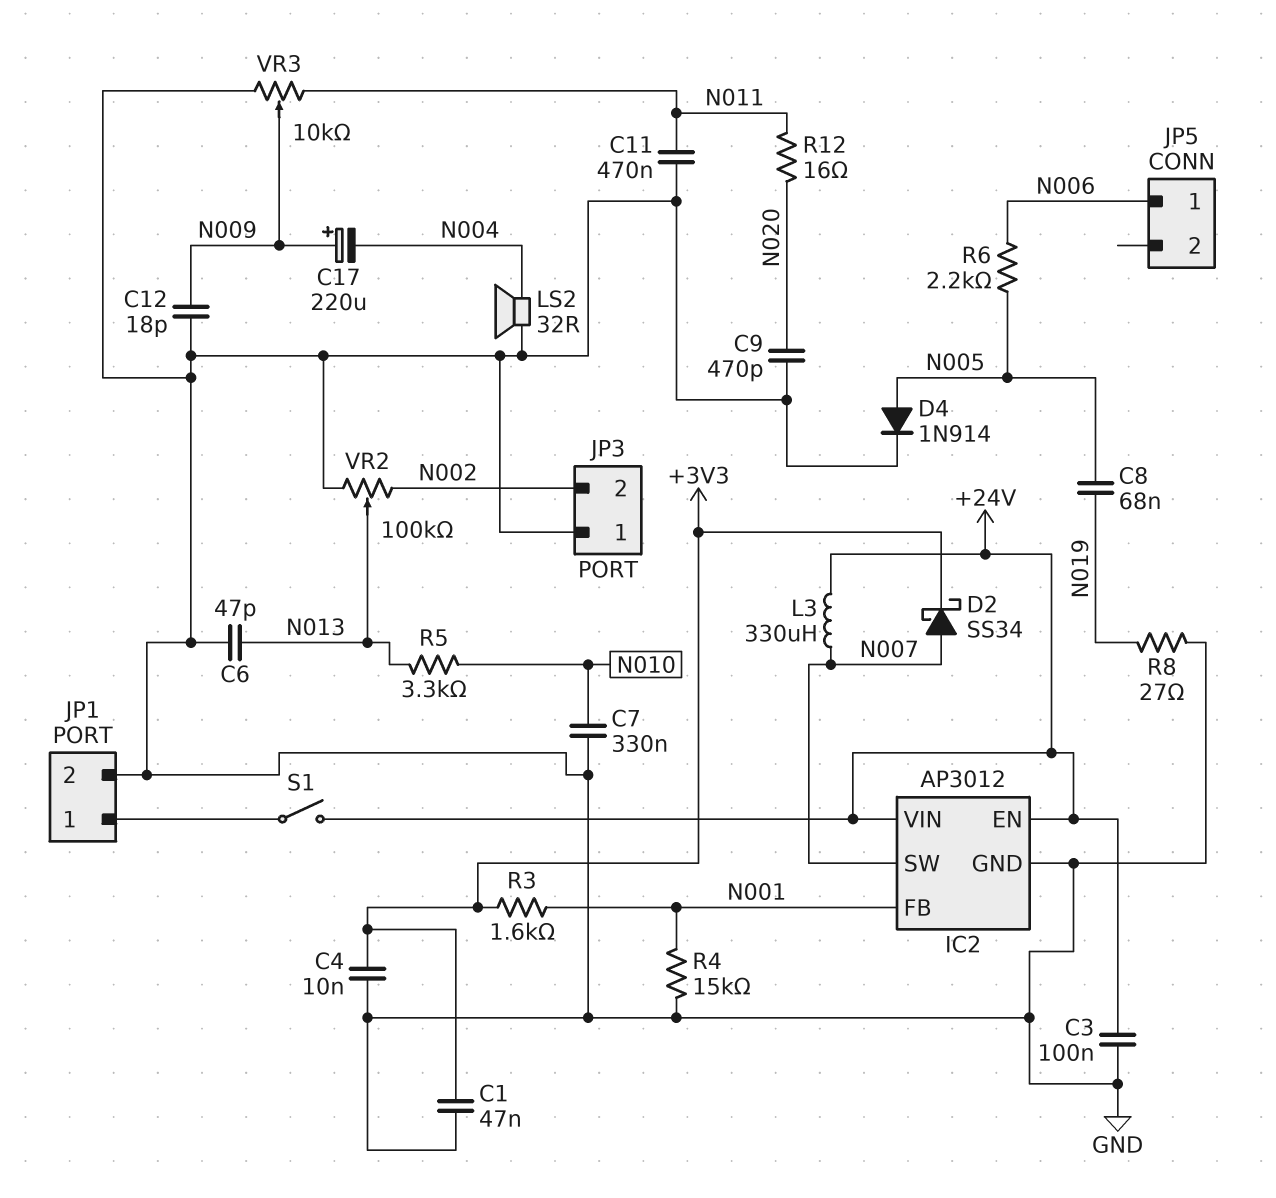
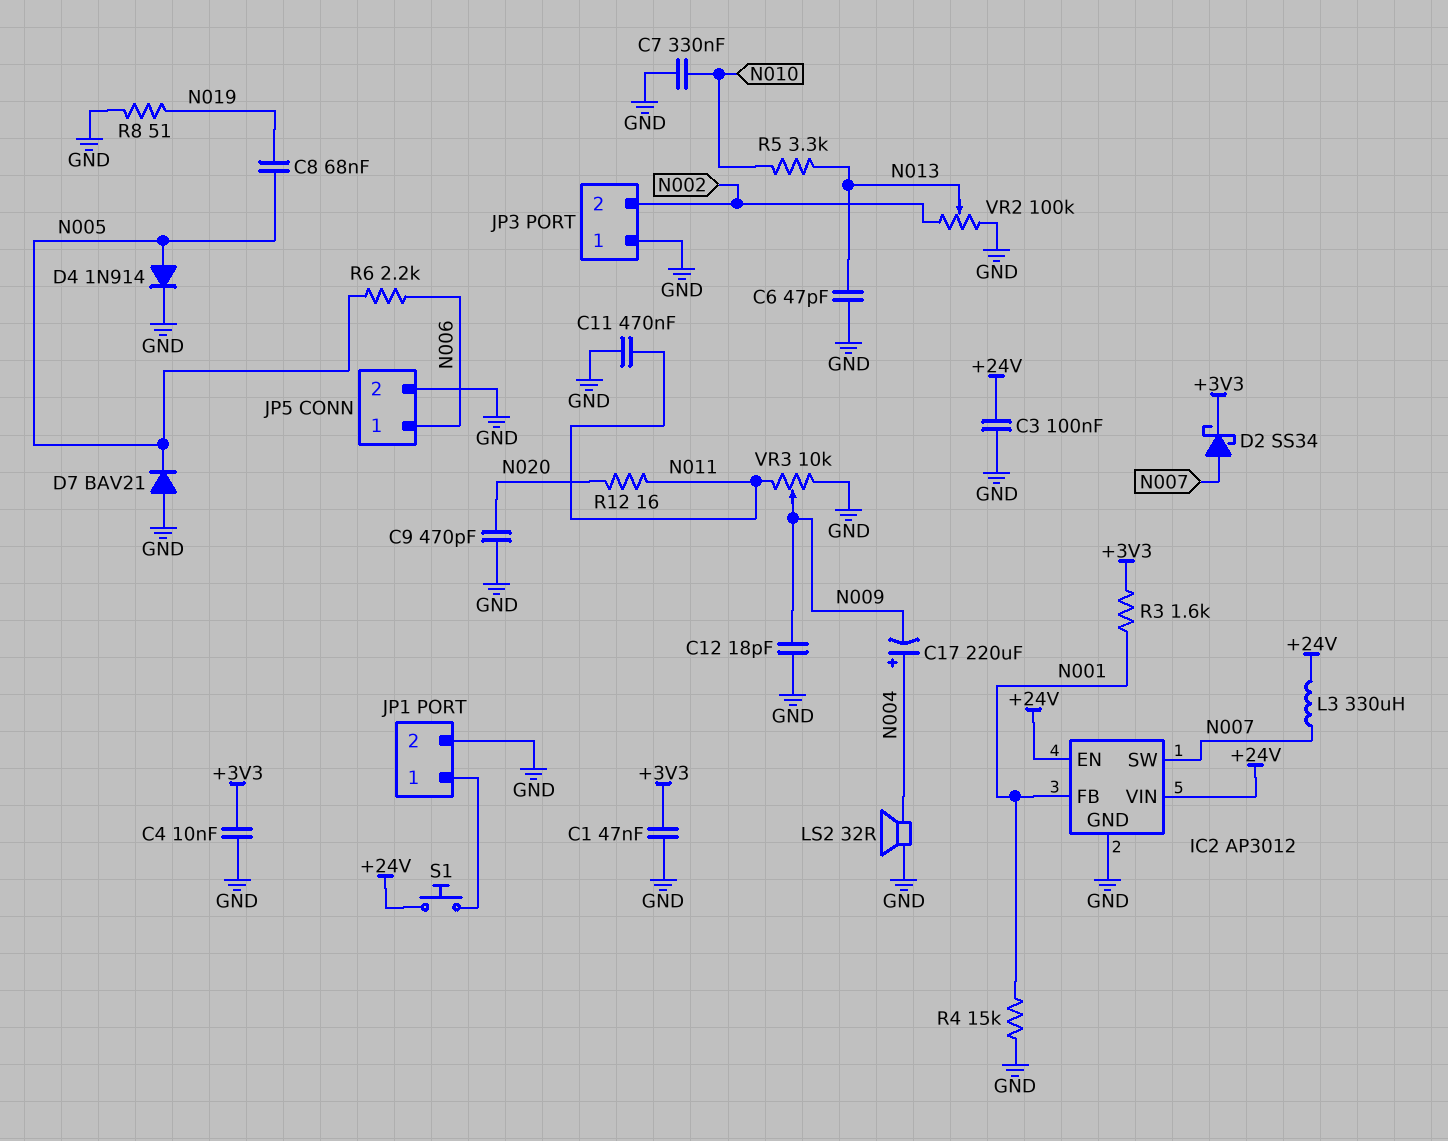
C17: 220uF (plus N009, minus N004) -> 220uF (plus N004, minus N009)
D7: none -> diode BAV21 (A GND, K N005)
JP5 pin 2: none -> GND
R8: 27 (GND, N019) -> 51 (GND, N019)
S1: switch (+24V, JP1/1) -> button (+24V, JP1/1)

